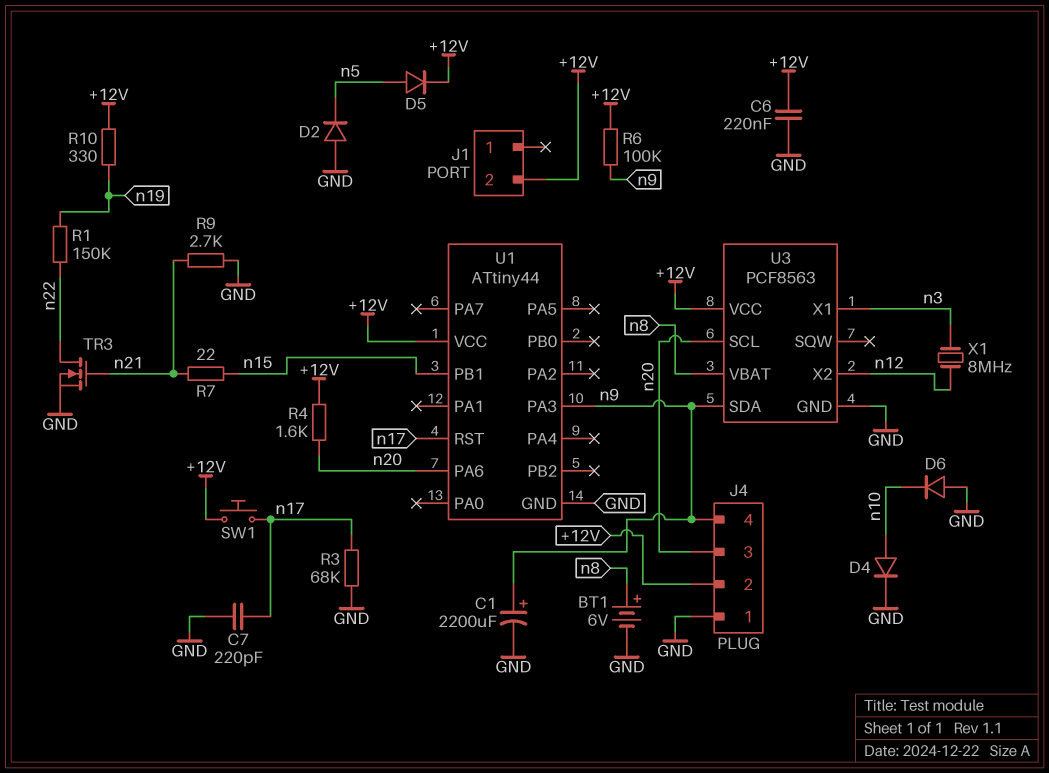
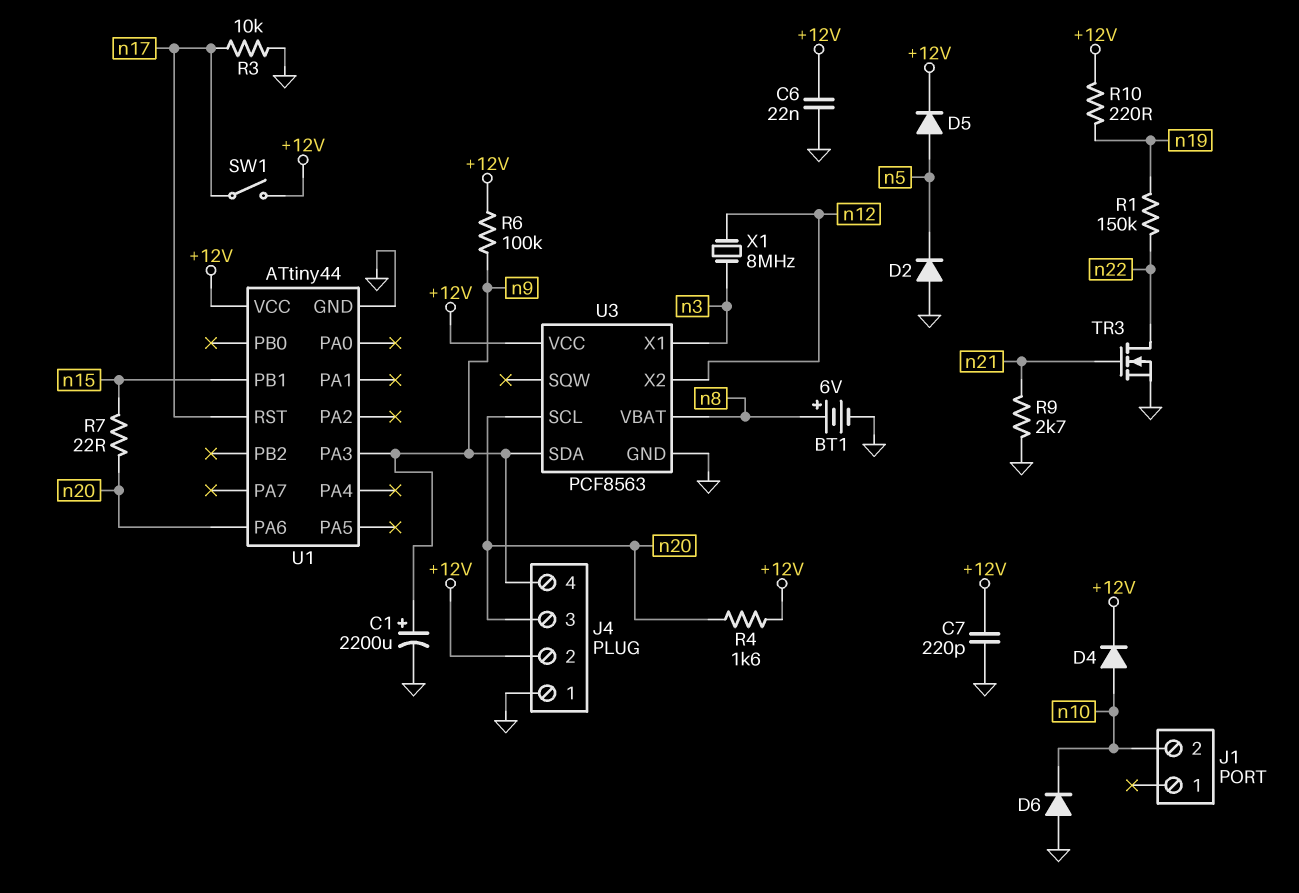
C6: 220nF (+12V, GND) -> 22nF (+12V, GND)
C7: 220pF (GND, n17) -> 220pF (+12V, GND)
D4: diode (A n10, K GND) -> diode (A n10, K +12V)
J1 pin 2: +12V -> n10
R3: 68k (GND, n17) -> 10k (GND, n17)
R7: 22 (n15, n21) -> 22 (n15, n20)
R10: 330 (+12V, n19) -> 220 (+12V, n19)
SW1: button (+12V, n17) -> switch (+12V, n17)

